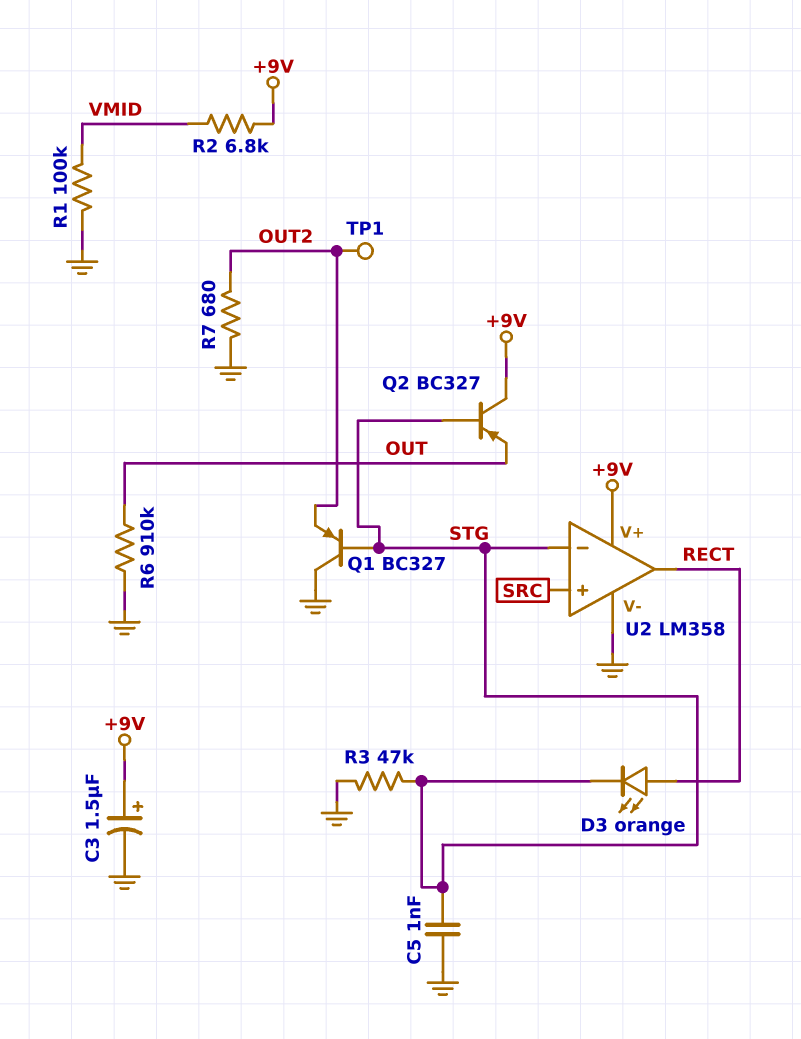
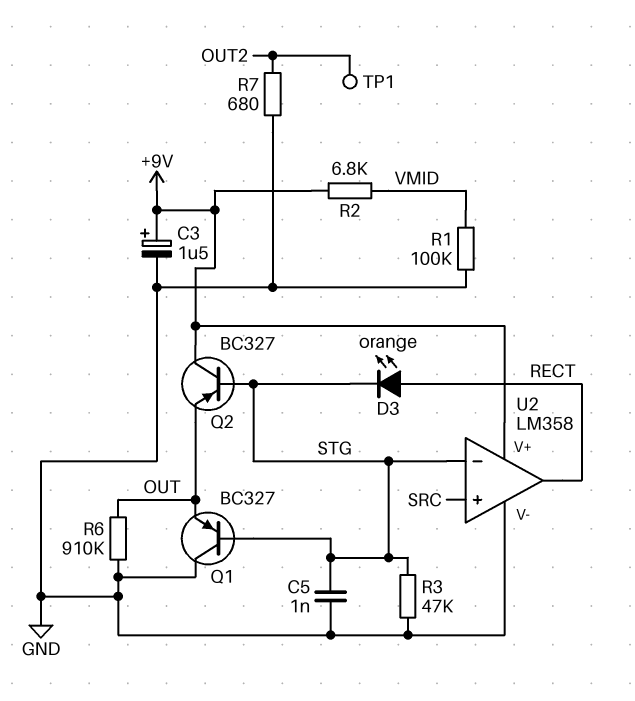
Q1: PNP BC327 (B STG, C GND, E OUT2) -> PNP BC327 (B STG, C GND, E OUT)

